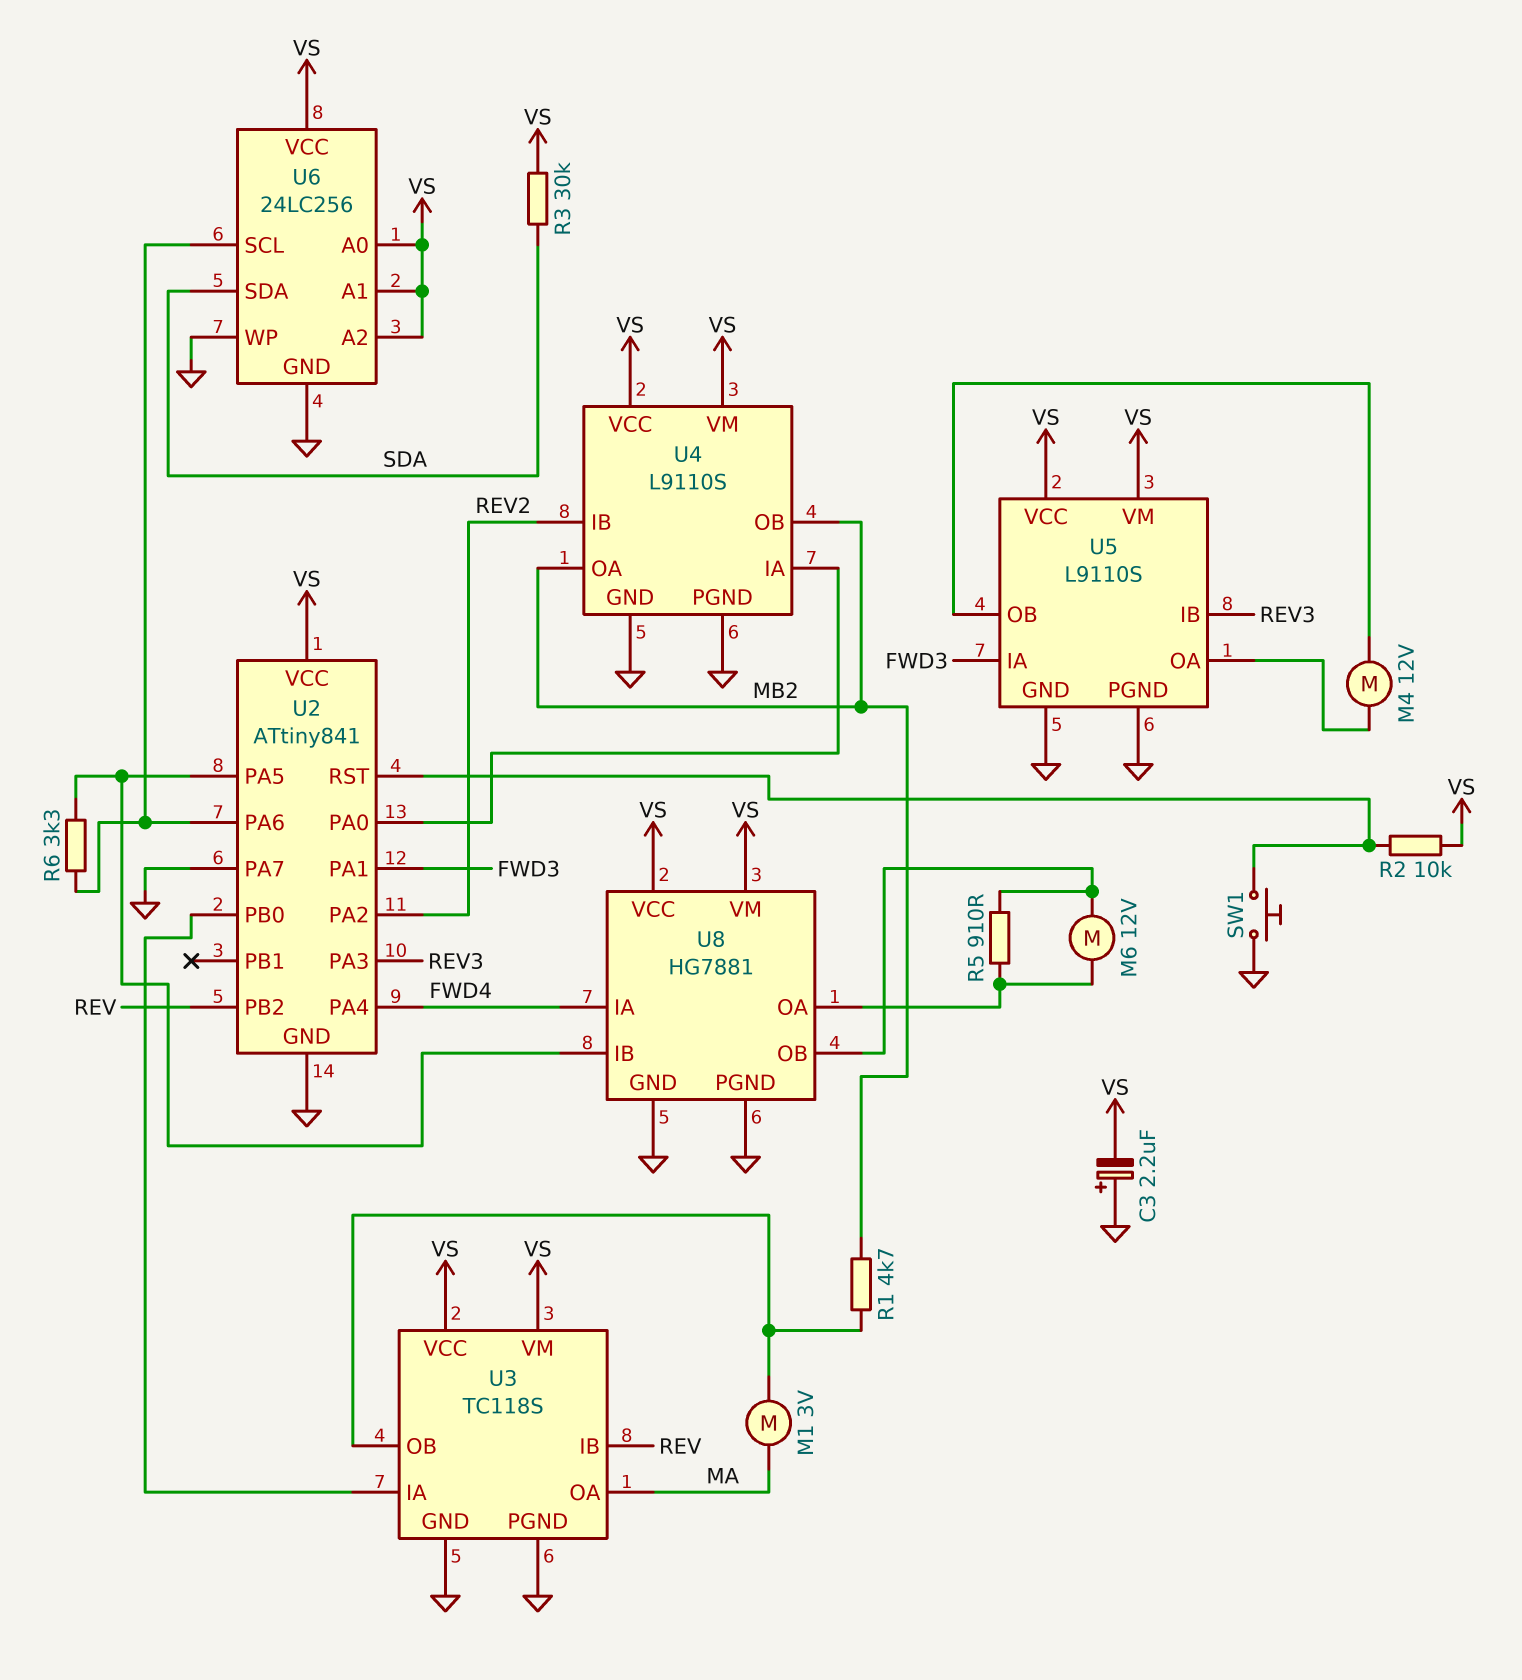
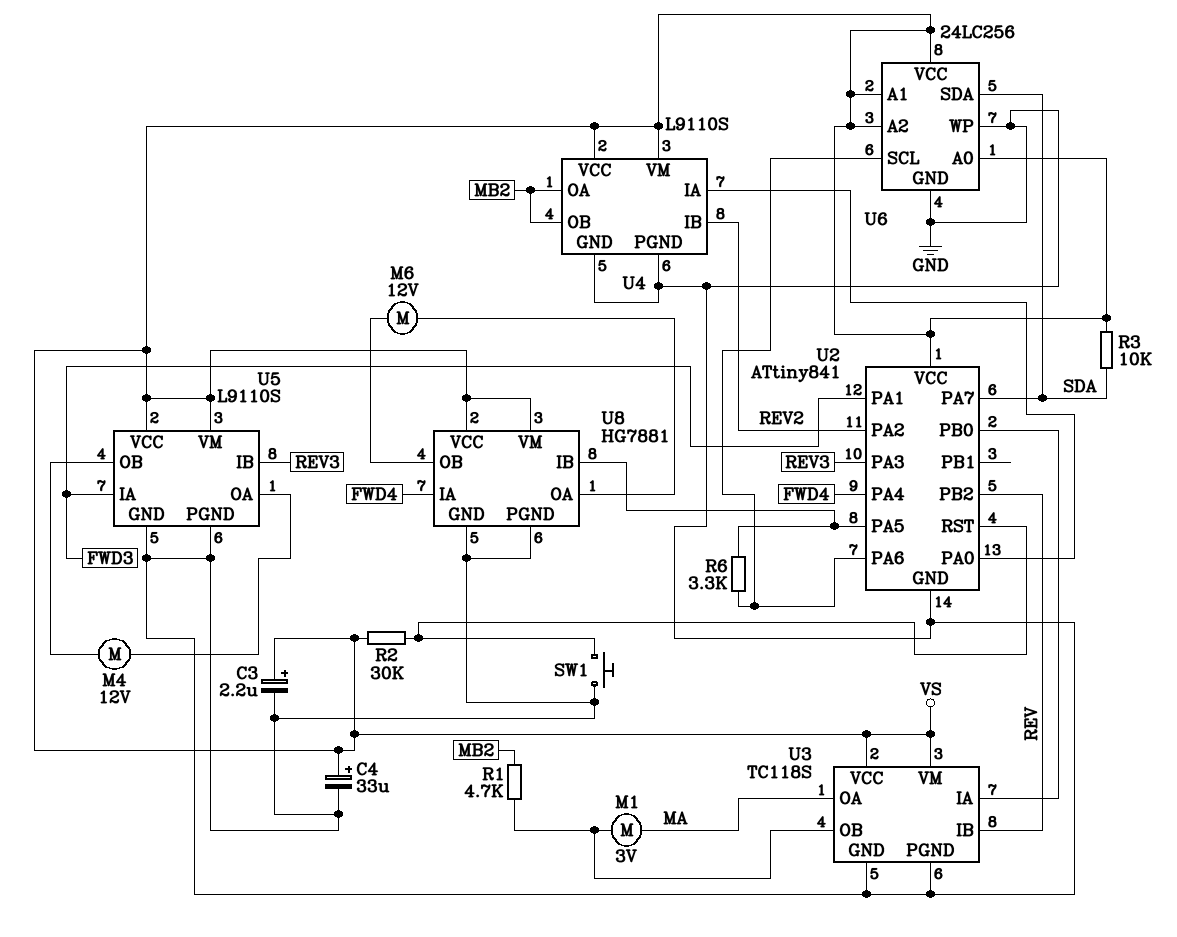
C3: 2.2uF (plus GND, minus VS) -> 2.2uF (plus VS, minus GND)
C4: none -> 33uF (plus VS, minus GND)
R2: 10k (U2/RST, VS) -> 30k (U2/RST, VS)
R3: 30k (SDA, VS) -> 10k (SDA, VS)
R5: 910 (U8/OA, U8/OB) -> none
U2 pin PA7: GND -> SDA

